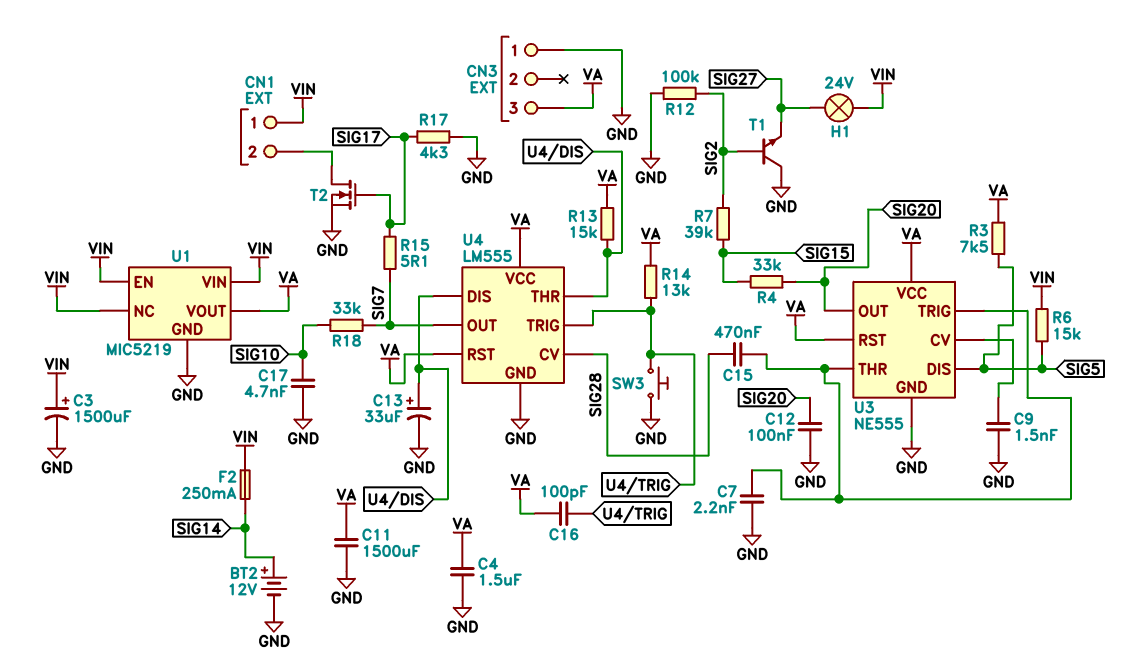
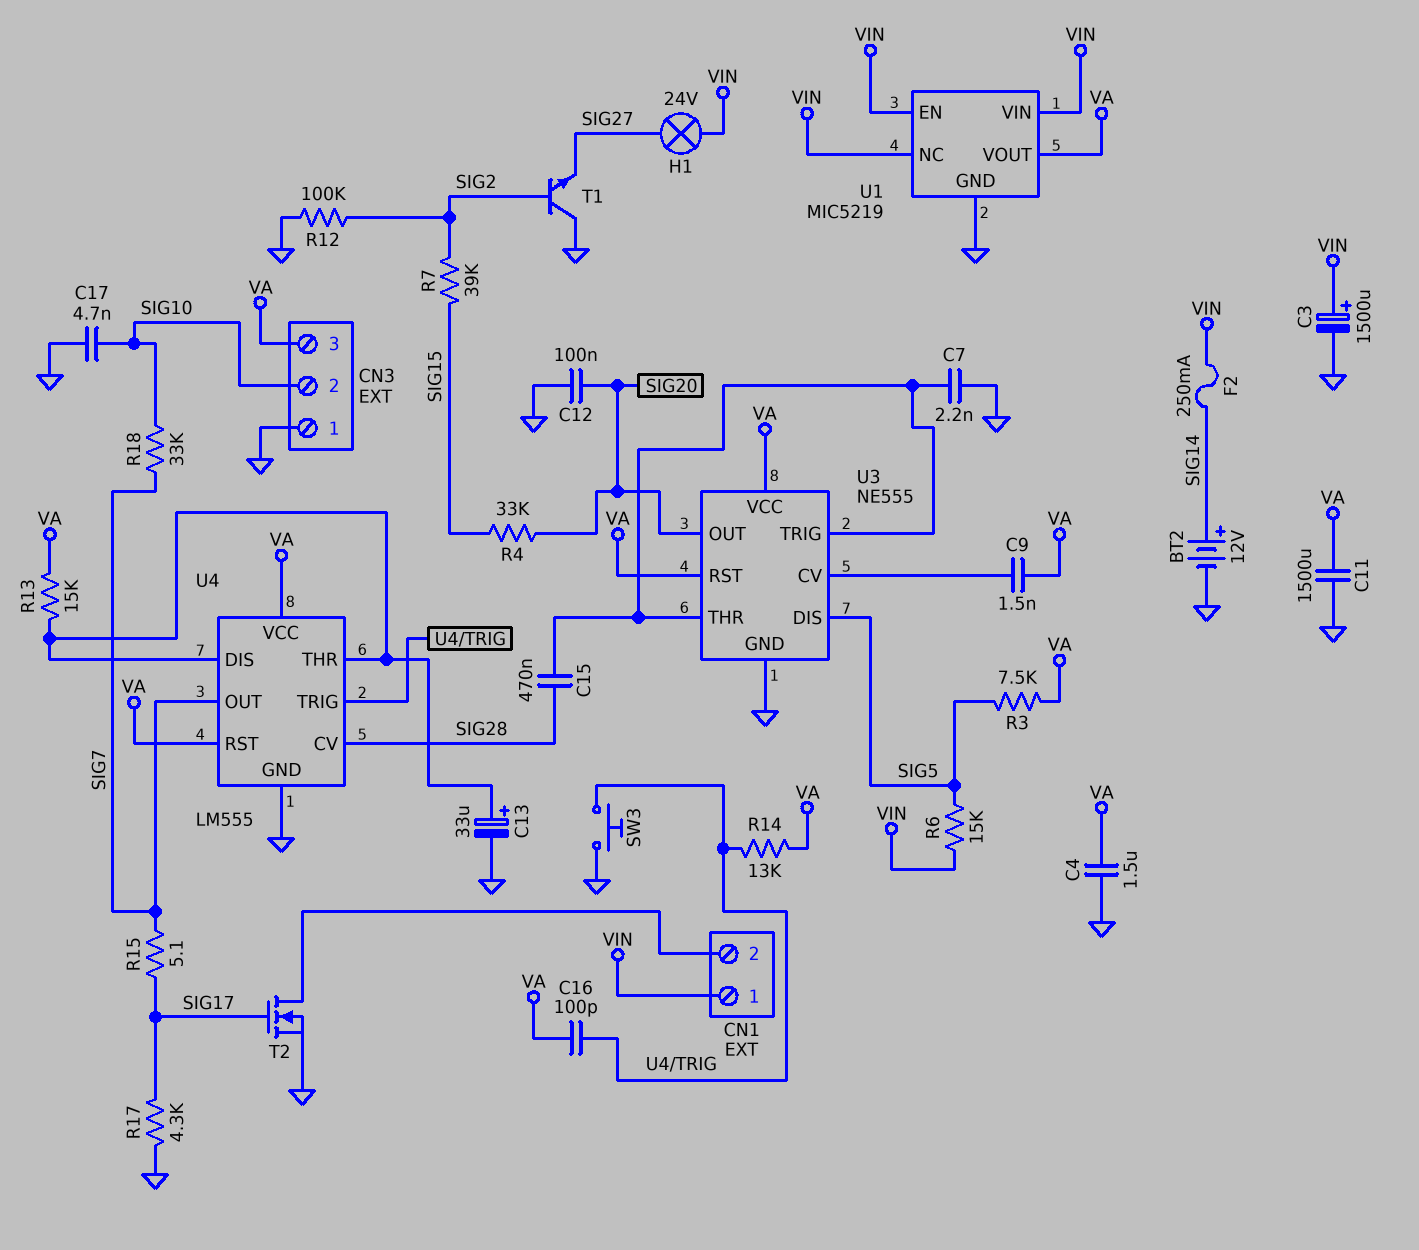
C9: 1.5nF (GND, U3/CV) -> 1.5nF (U3/CV, VA)
CN3 pin 2: none -> SIG10

